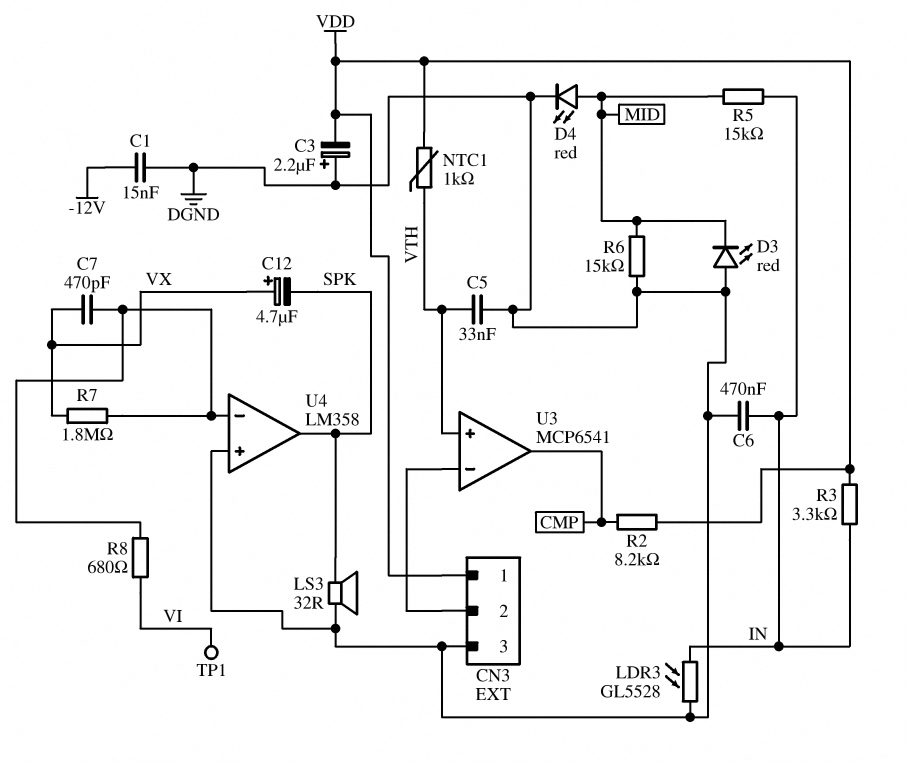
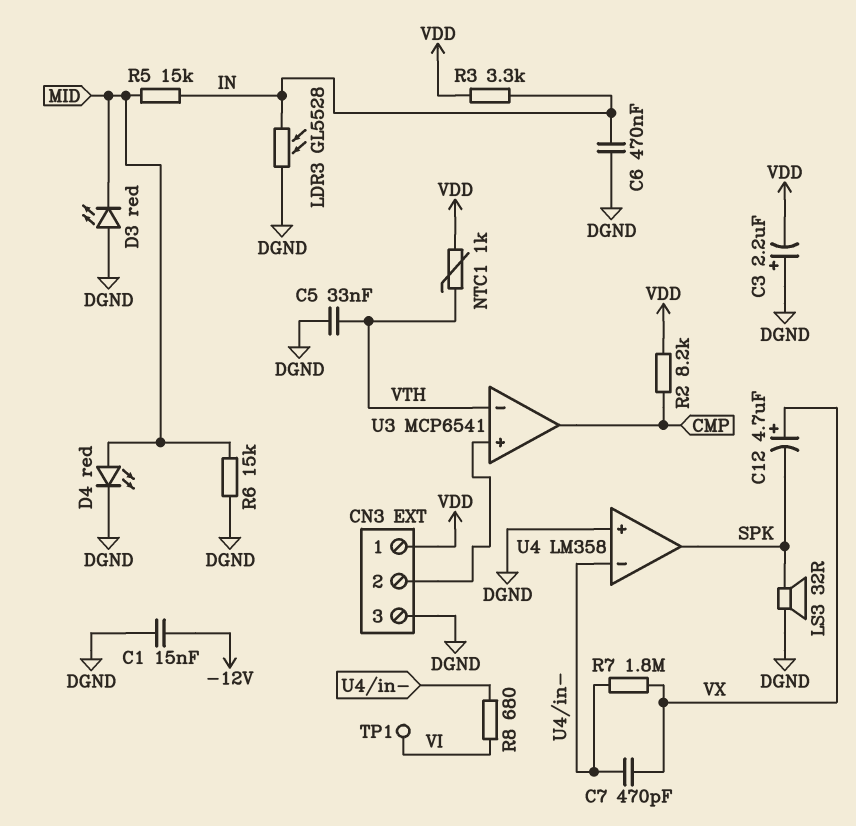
U3 pin in+: VTH -> CN3/2
U3 pin in-: CN3/2 -> VTH

